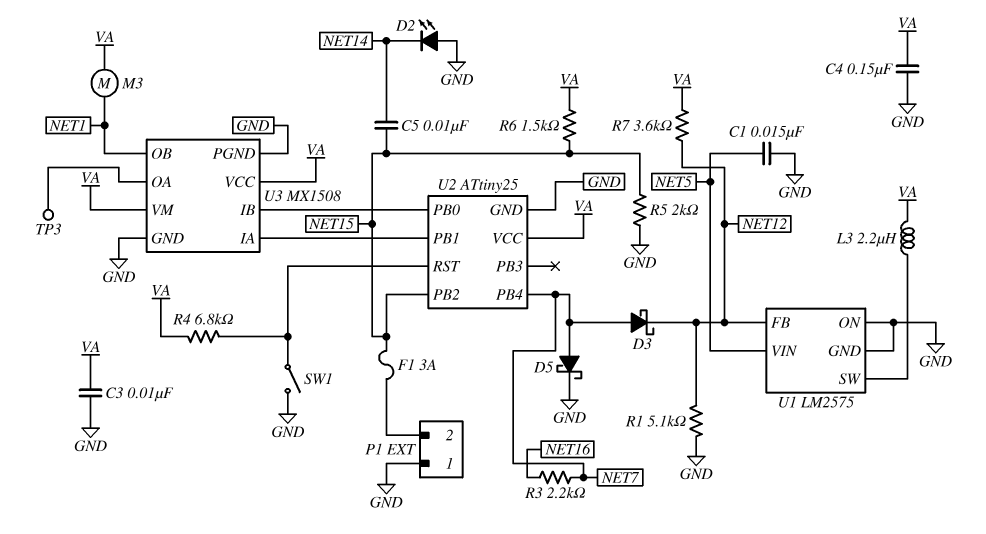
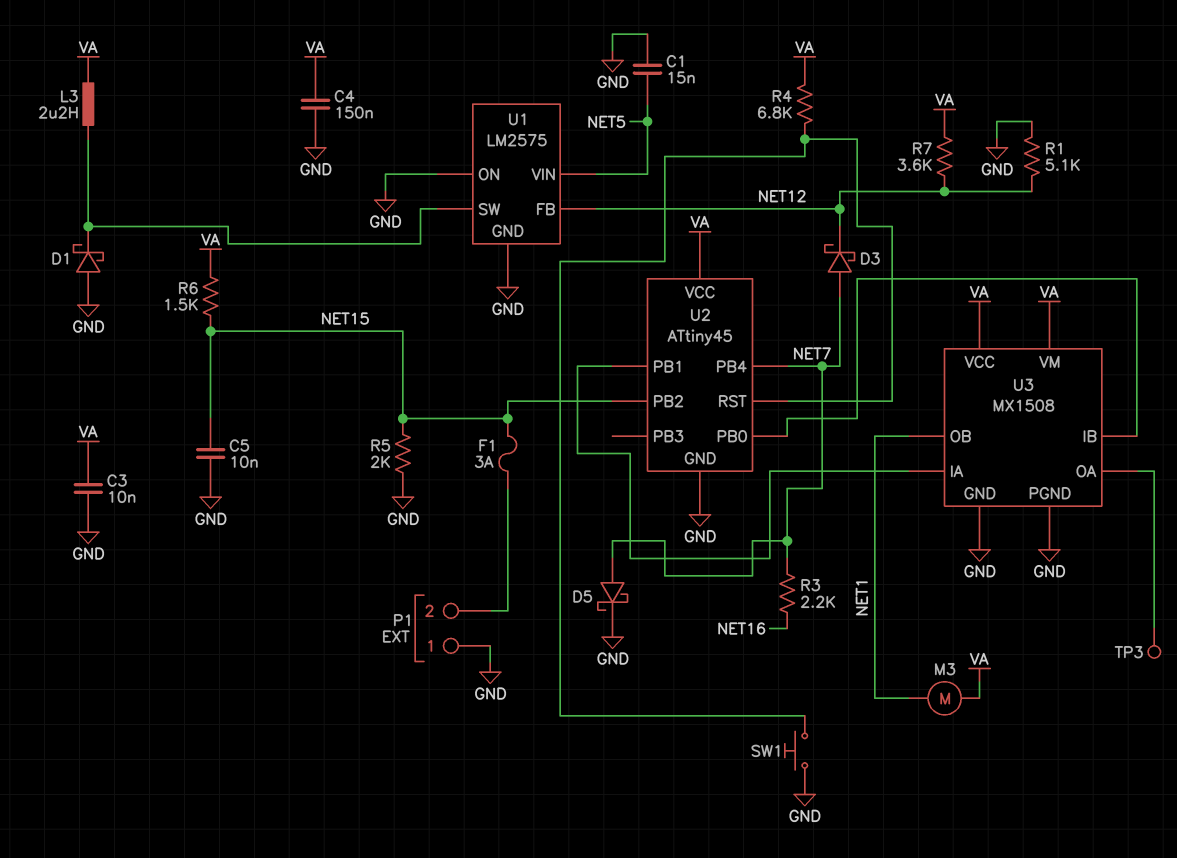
C5: 10nF (NET14, NET15) -> 10nF (GND, NET15)
D1: none -> schottky (A GND, K U1/SW)
D2: LED (A GND, K NET14) -> none
SW1: switch (GND, U2/RST) -> button (GND, U2/RST)
U2: ATtiny25 -> ATtiny45

